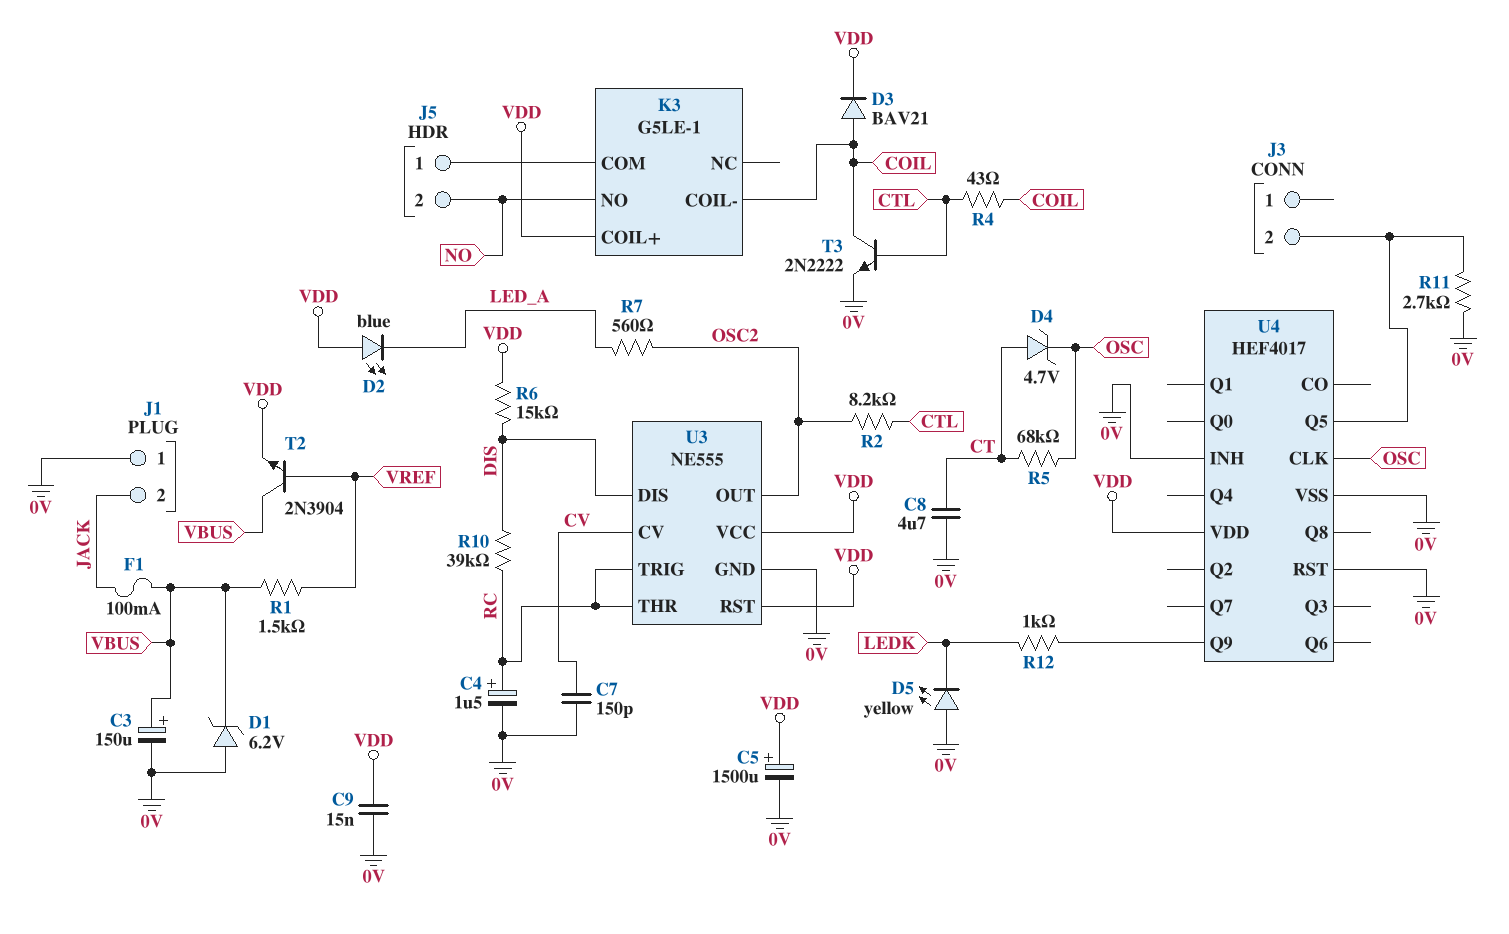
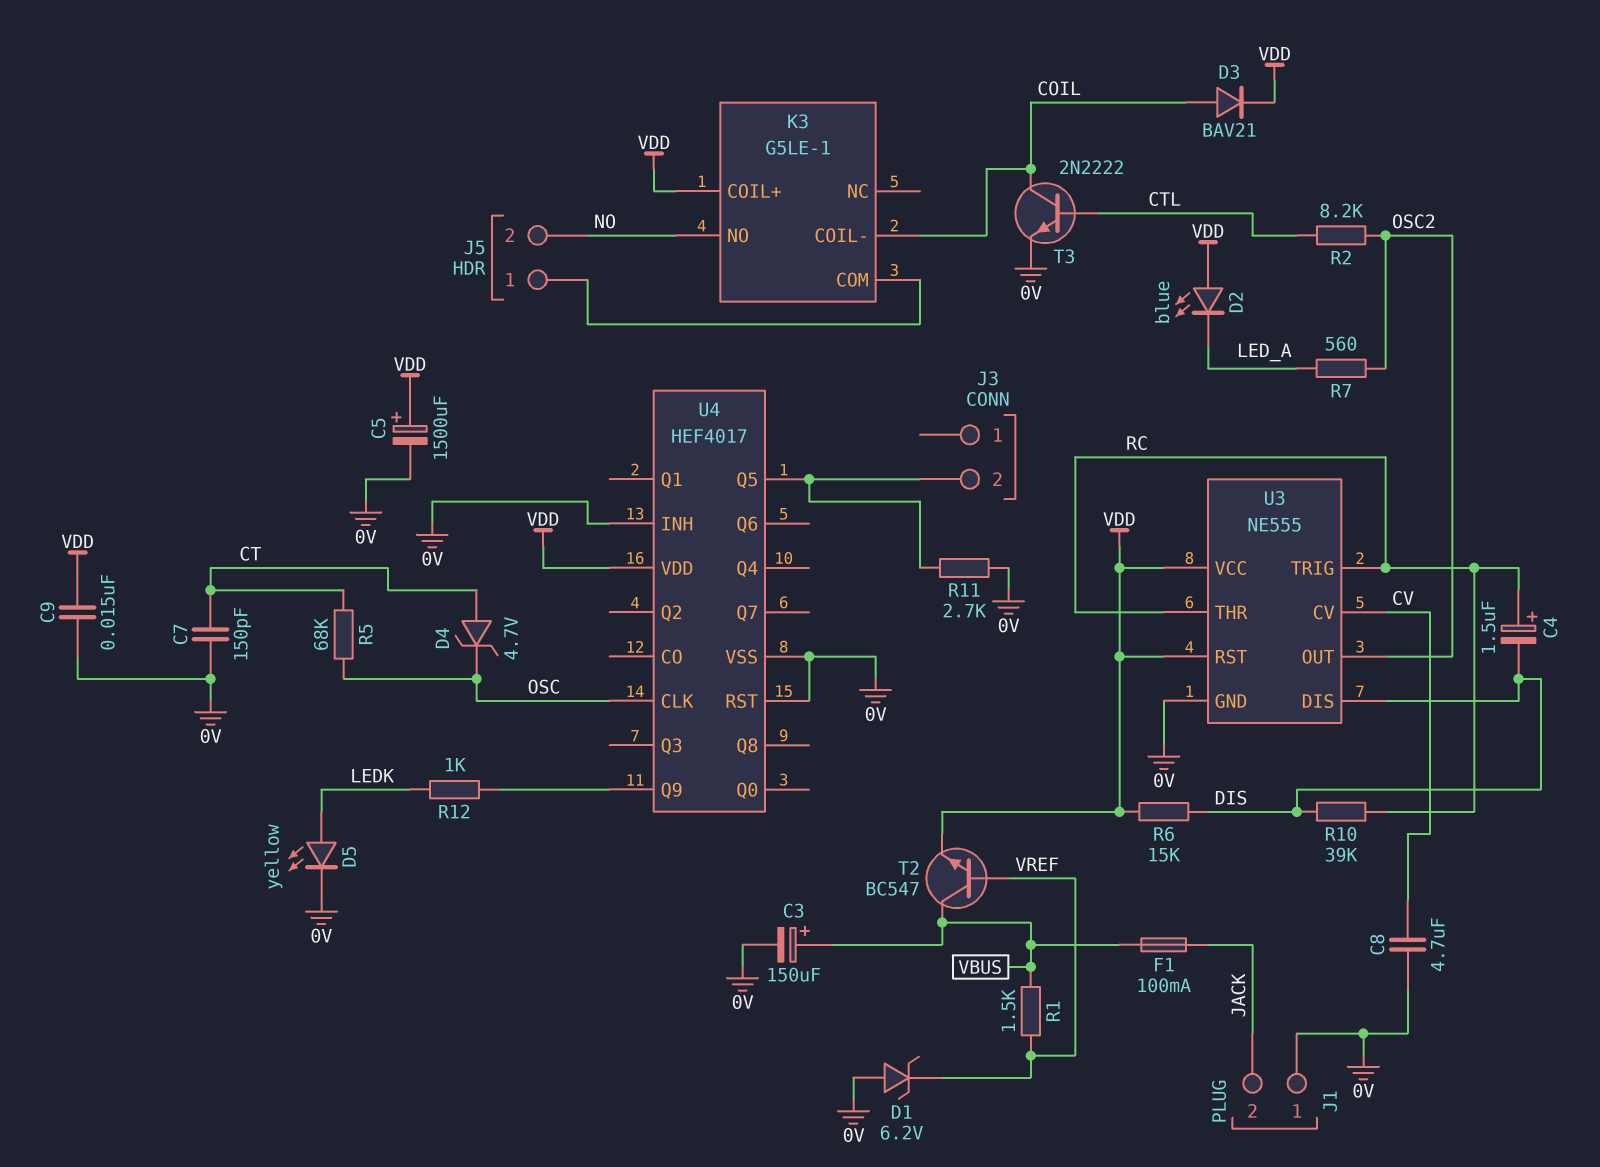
C4: 1.5uF (plus RC, minus 0V) -> 1.5uF (plus RC, minus DIS)
C7: 150pF (0V, CV) -> 150pF (0V, CT)
C8: 4.7uF (0V, CT) -> 4.7uF (0V, CV)
D1: zener 6.2V (A 0V, K VBUS) -> zener 6.2V (A 0V, K VREF)
D5: LED yellow (A 0V, K LEDK) -> LED yellow (A LEDK, K 0V)
R4: 43 (COIL, CTL) -> none
T2: NPN 2N3904 (B VREF, C VBUS, E VDD) -> NPN BC547 (B VREF, C VBUS, E VDD)

